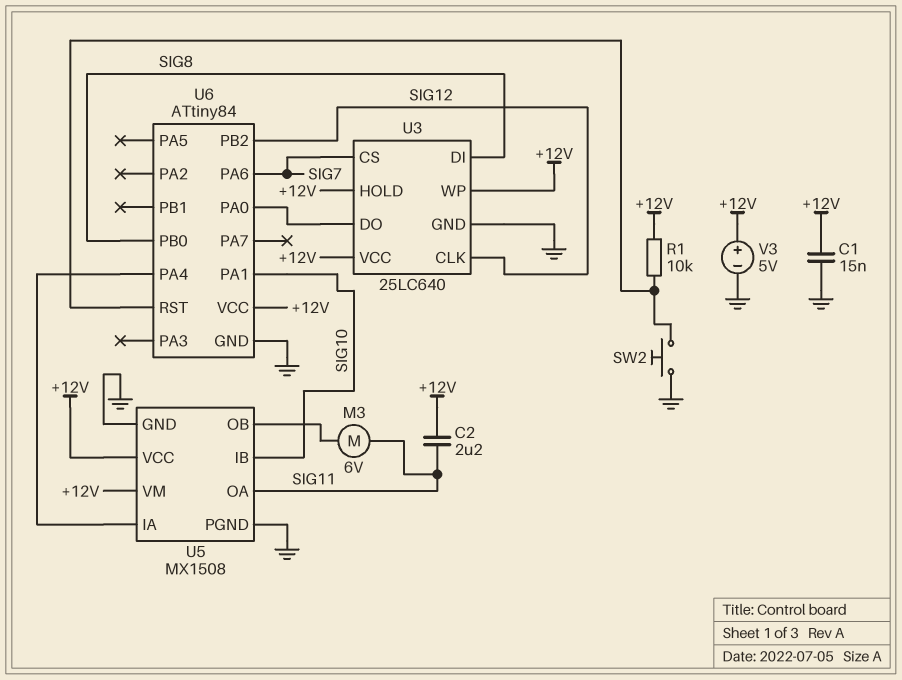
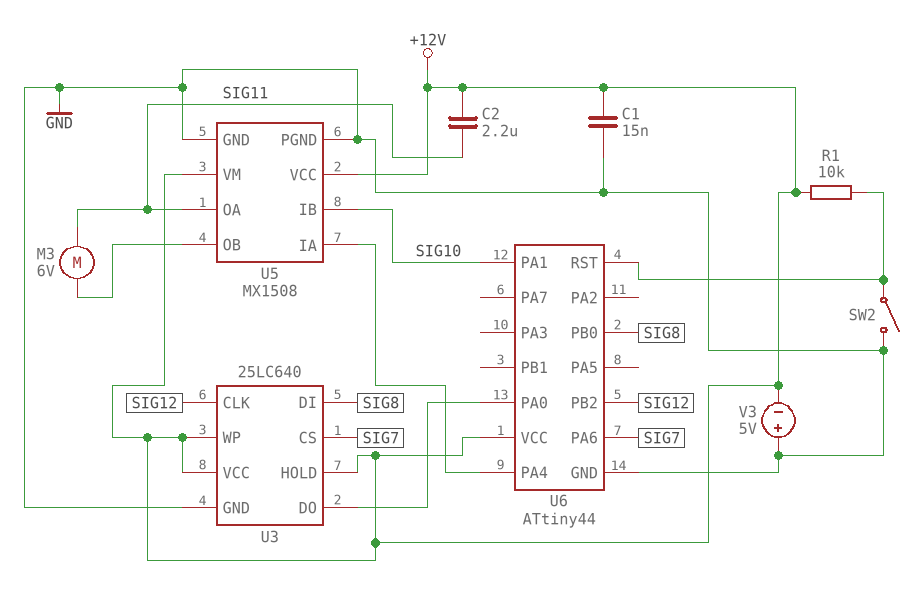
SW2: button (GND, U6/RST) -> switch (GND, U6/RST)
U6: ATtiny84 -> ATtiny44
V3: 5V (plus +12V, minus GND) -> 5V (plus GND, minus +12V)

